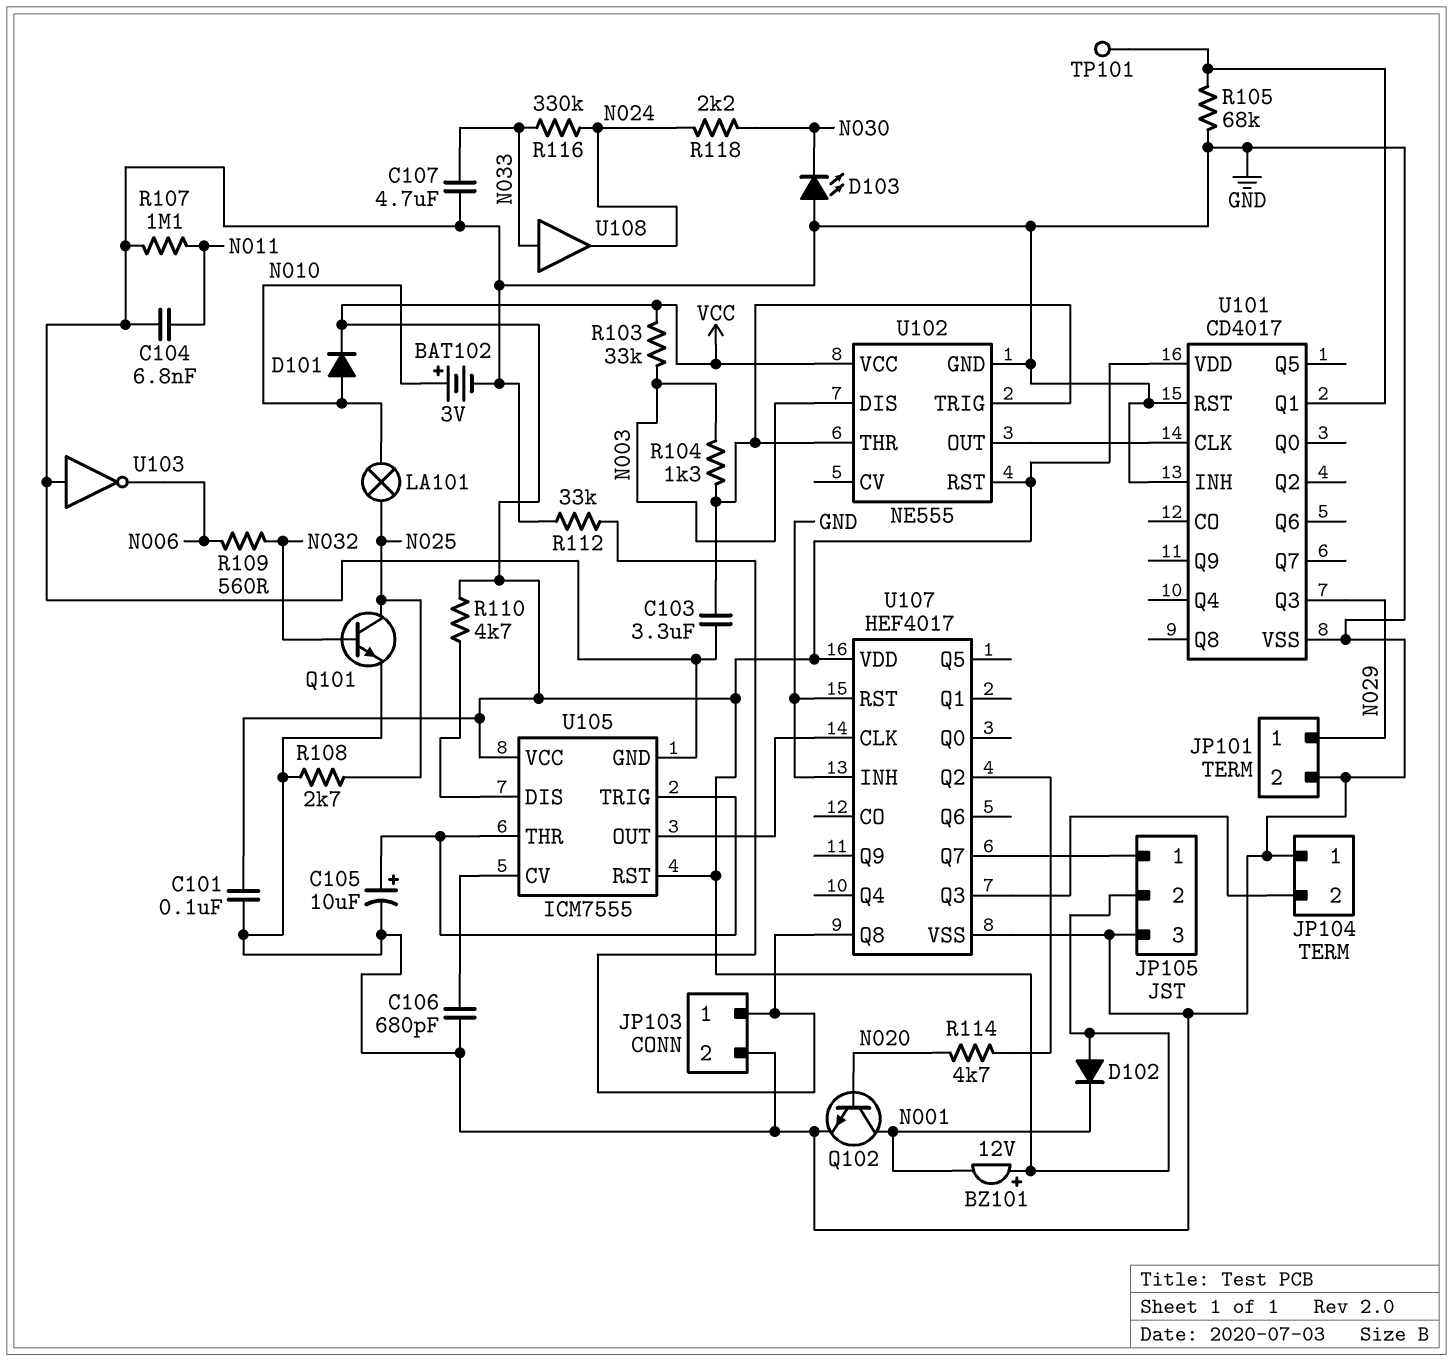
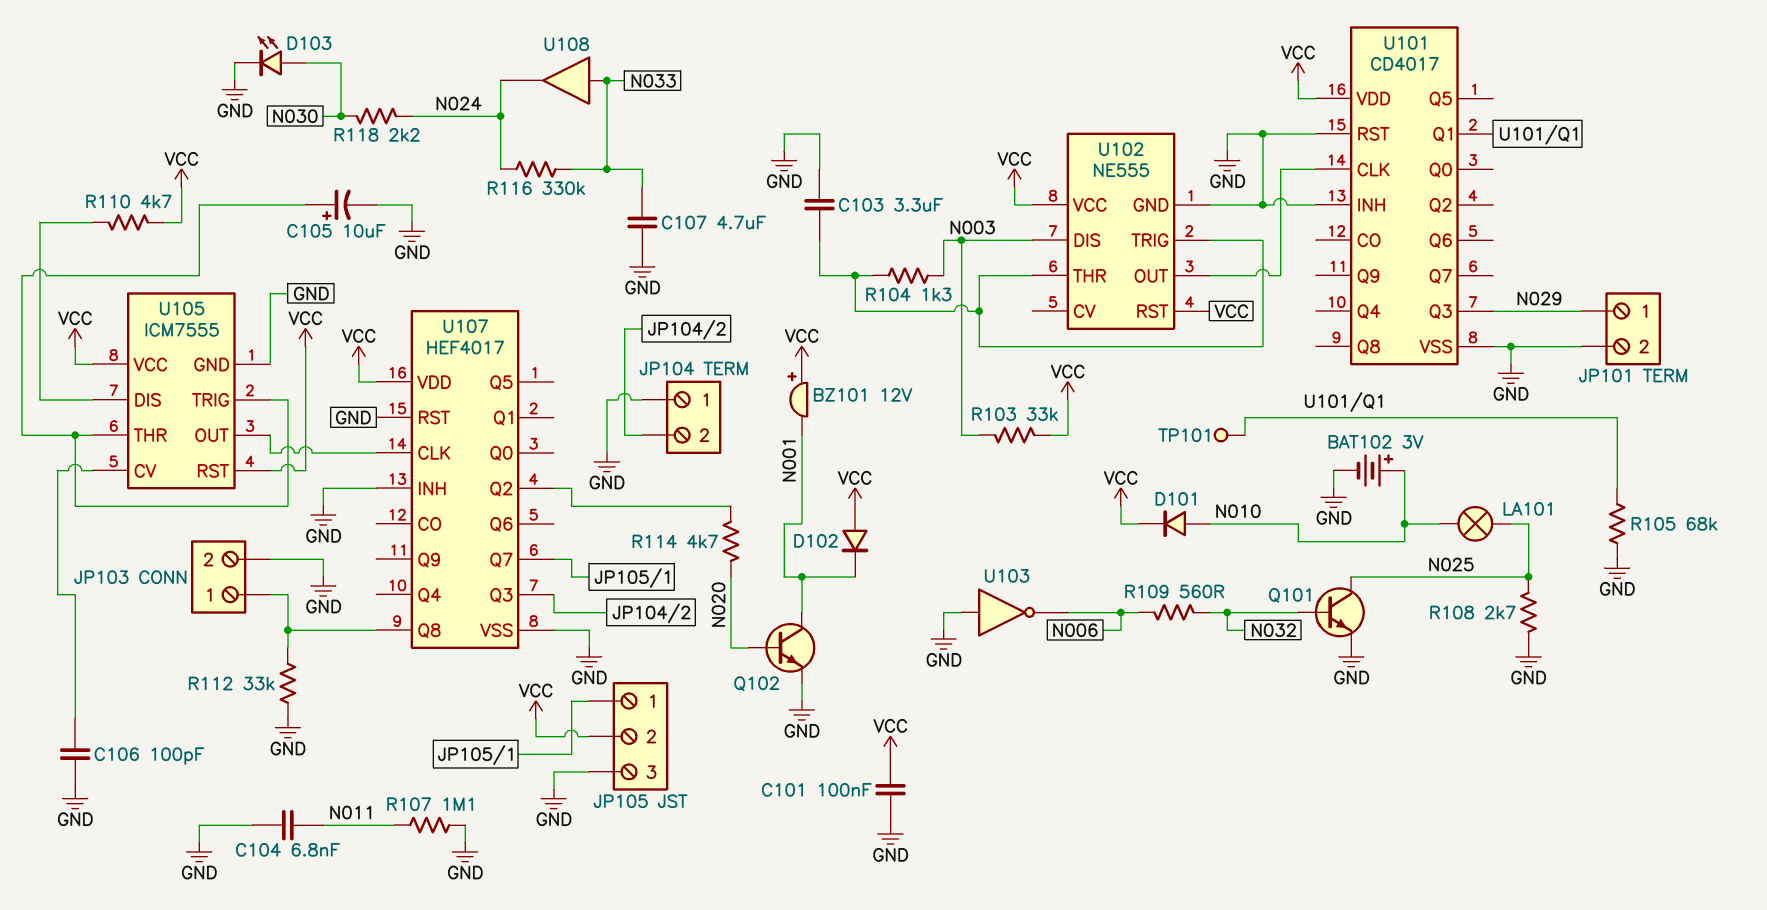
C106: 680pF (GND, U105/CV) -> 100pF (GND, U105/CV)
D103: LED (A GND, K N030) -> LED (A N030, K GND)

